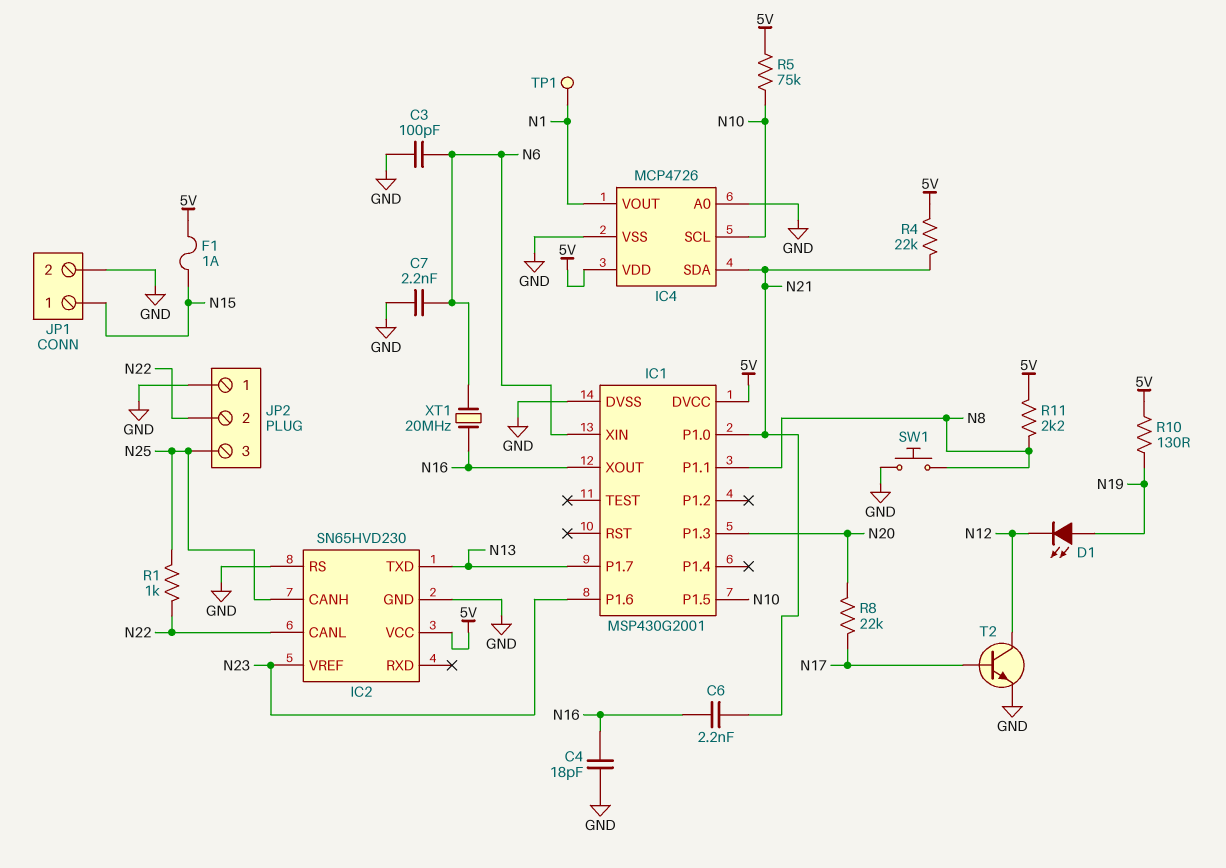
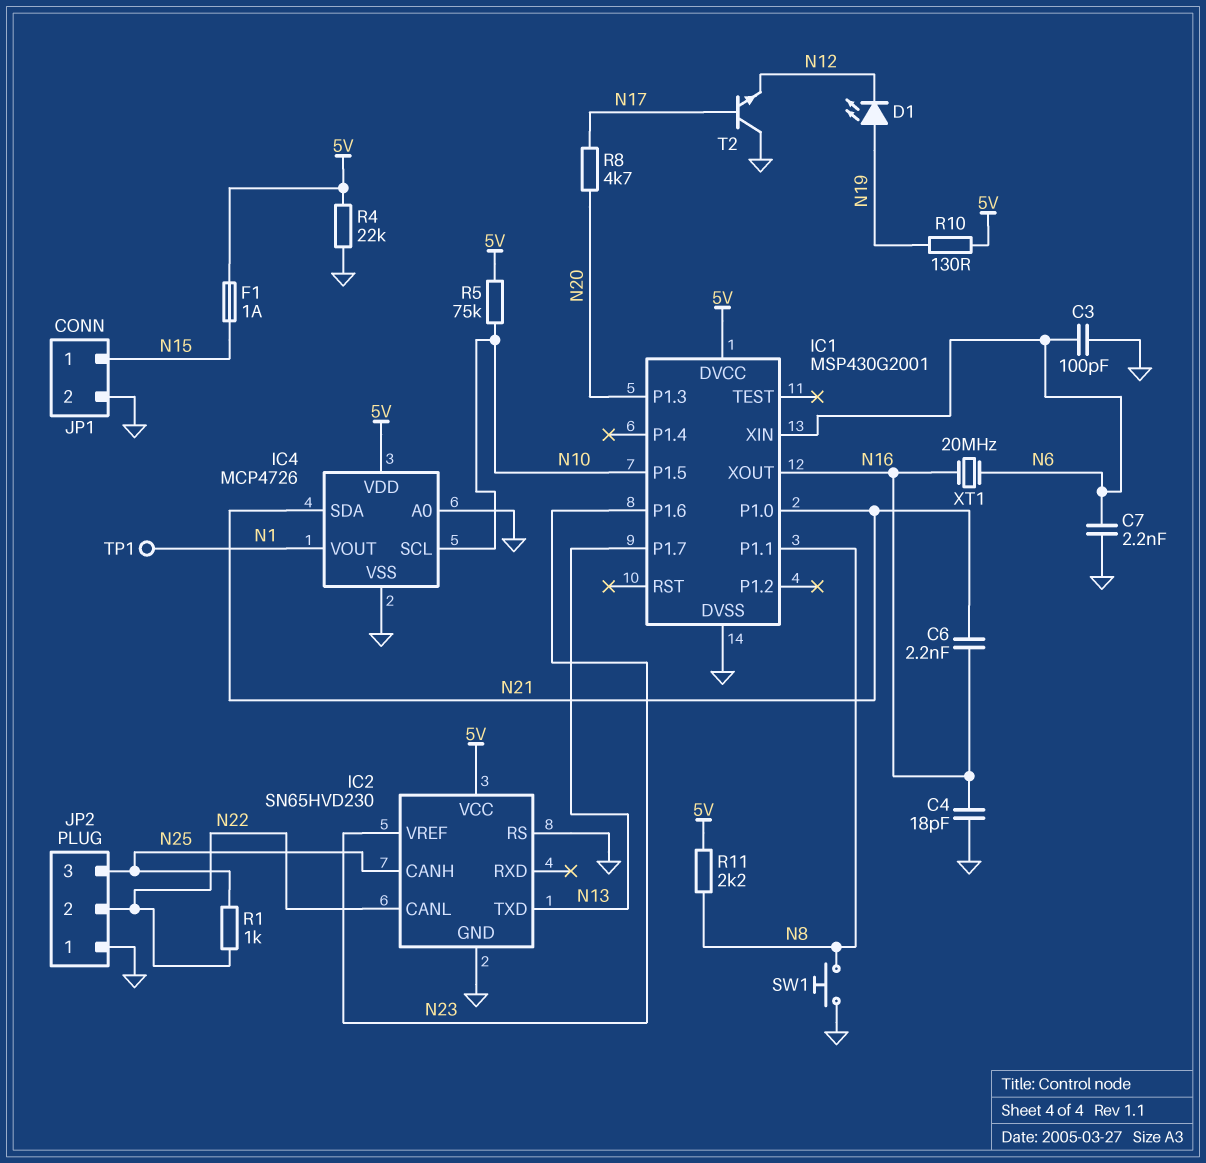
R4: 22k (5V, N21) -> 22k (5V, GND)
R8: 22k (N17, N20) -> 4.7k (N17, N20)
T2: NPN (B N17, C N12, E GND) -> NPN (B N17, C GND, E N12)

